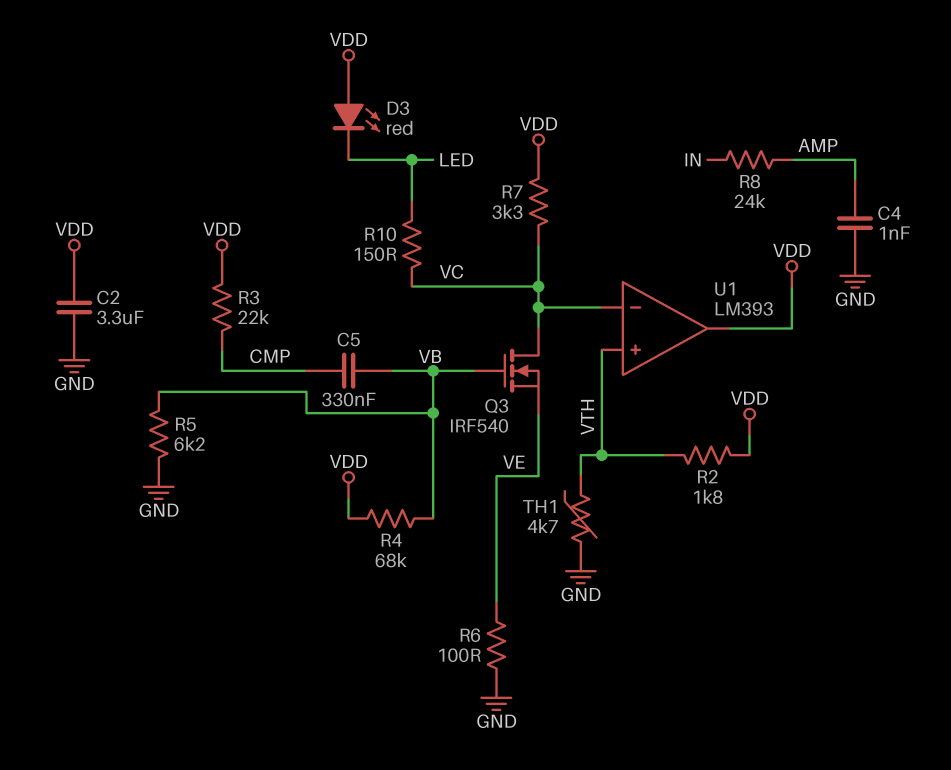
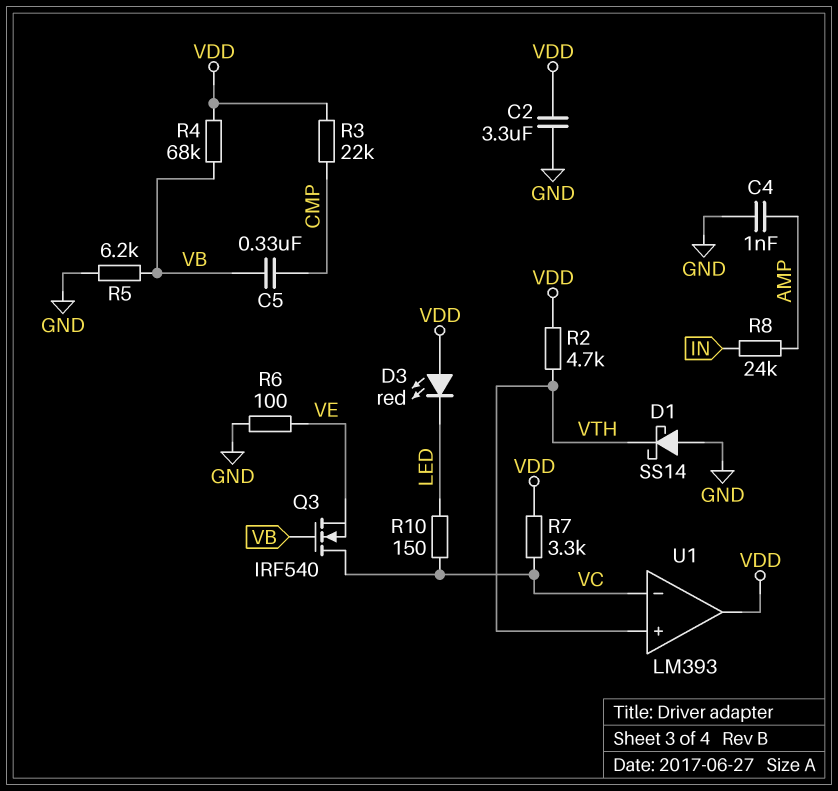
D1: none -> schottky SS14 (A GND, K VTH)
R2: 1.8k (VDD, VTH) -> 4.7k (VDD, VTH)
TH1: 4.7k (GND, VTH) -> none

